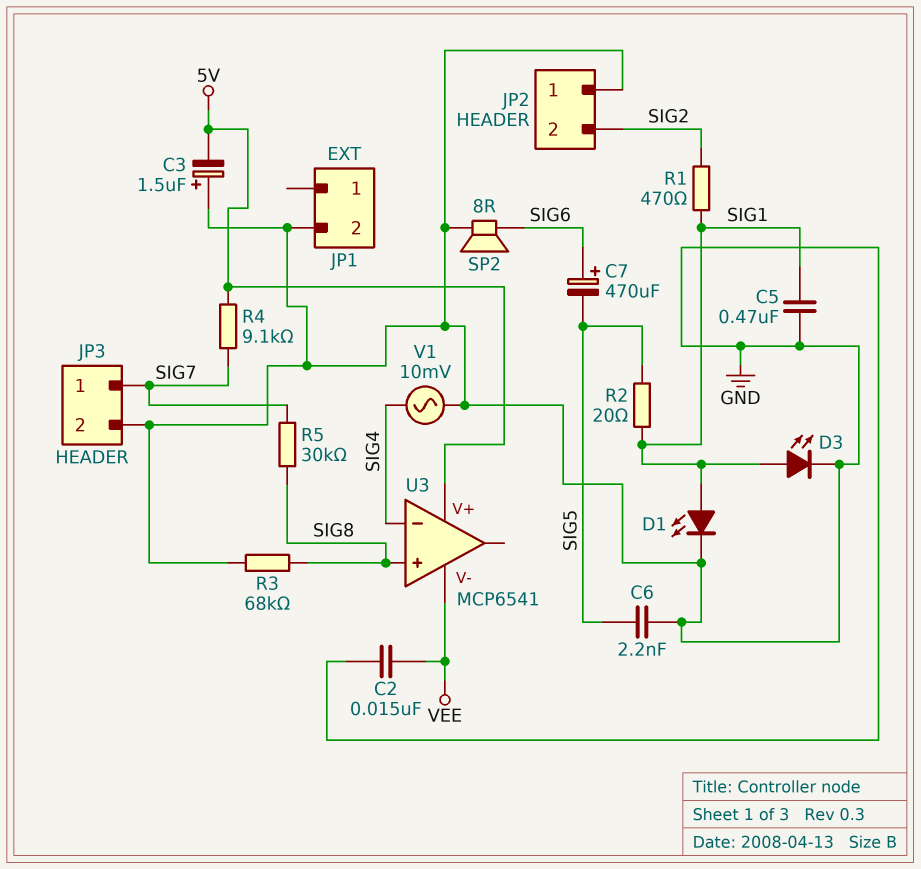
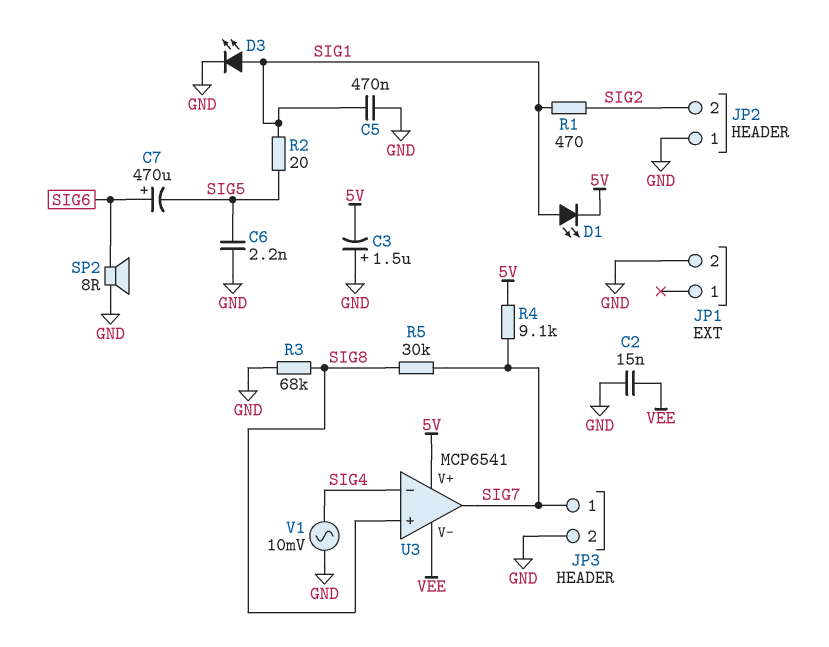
D1: LED (A SIG1, K GND) -> LED (A SIG1, K 5V)
U3 pin out: none -> SIG7

